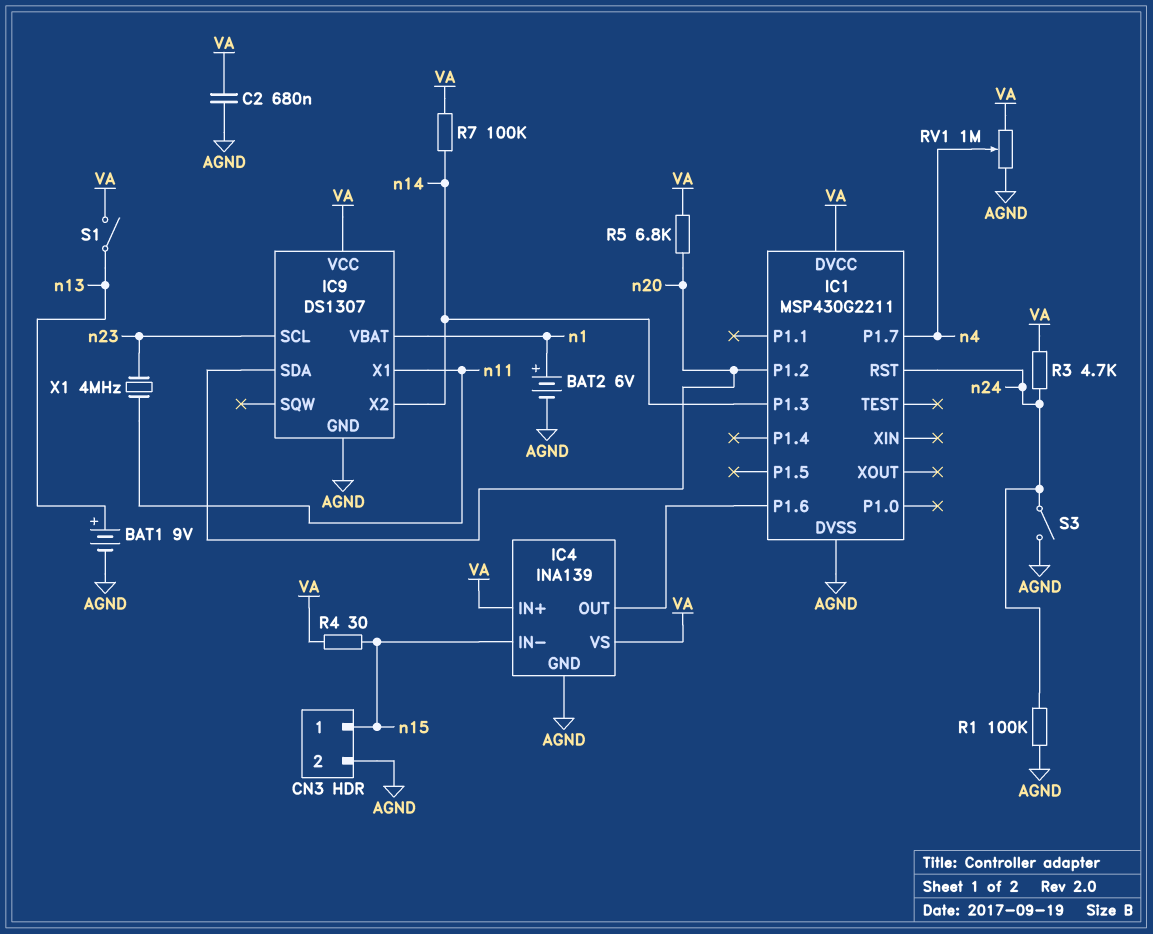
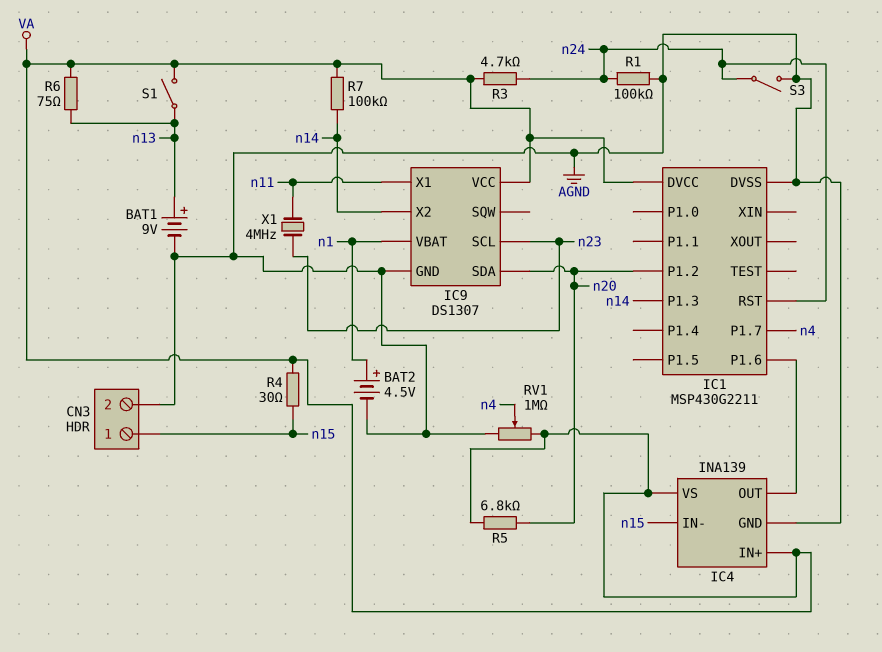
BAT2: 6V (plus n1, minus AGND) -> 4.5V (plus n1, minus AGND)
C2: 680nF (AGND, VA) -> none
R6: none -> 75 (VA, n13)

